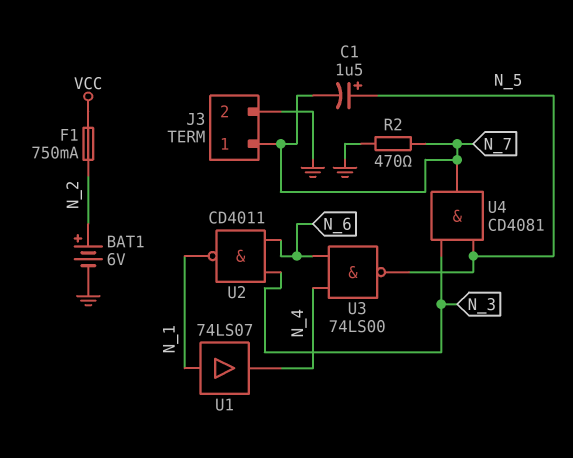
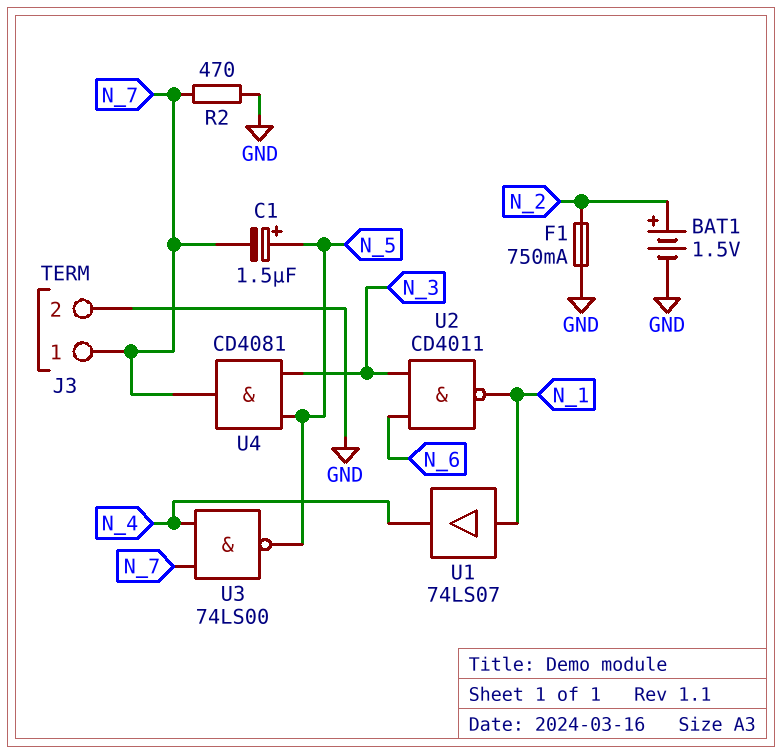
BAT1: 6V (plus N_2, minus GND) -> 1.5V (plus N_2, minus GND)
F1: 750mA (N_2, VCC) -> 750mA (GND, N_2)
U3: NAND 74LS00 (in N_4, in N_6, out N_5) -> NAND 74LS00 (in N_4, in N_7, out N_5)

